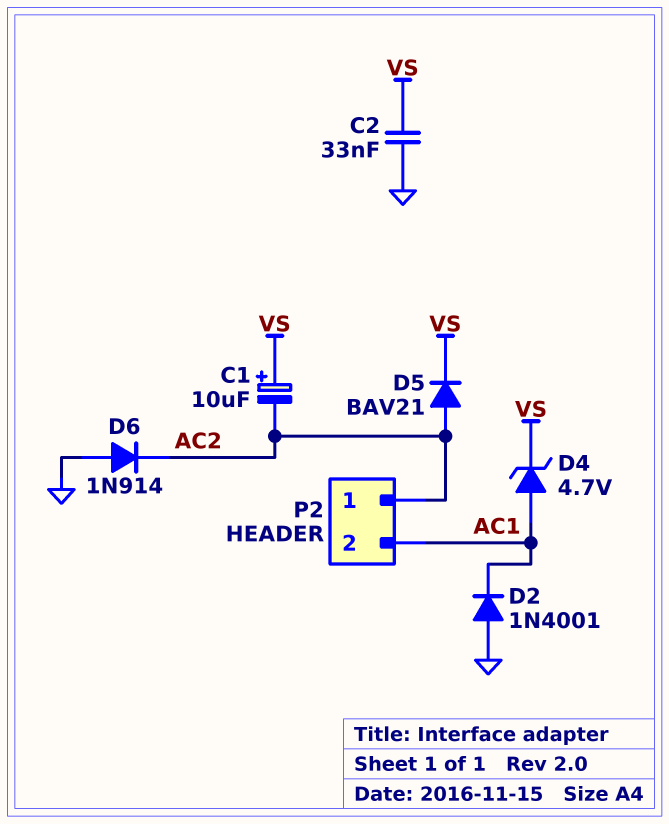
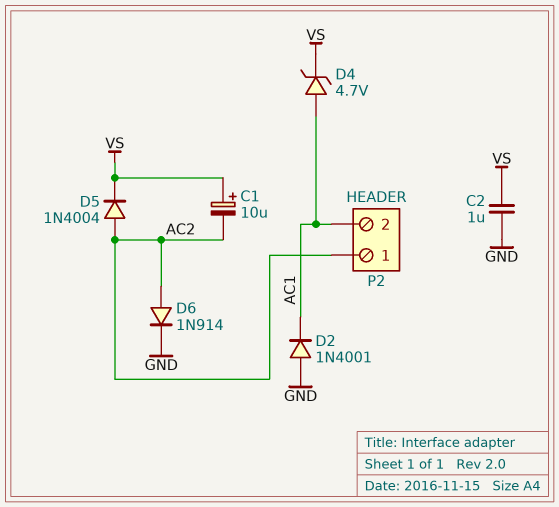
C2: 33nF (GND, VS) -> 1uF (GND, VS)
D5: diode BAV21 (A AC2, K VS) -> diode 1N4004 (A AC2, K VS)
D6: diode 1N914 (A GND, K AC2) -> diode 1N914 (A AC2, K GND)

